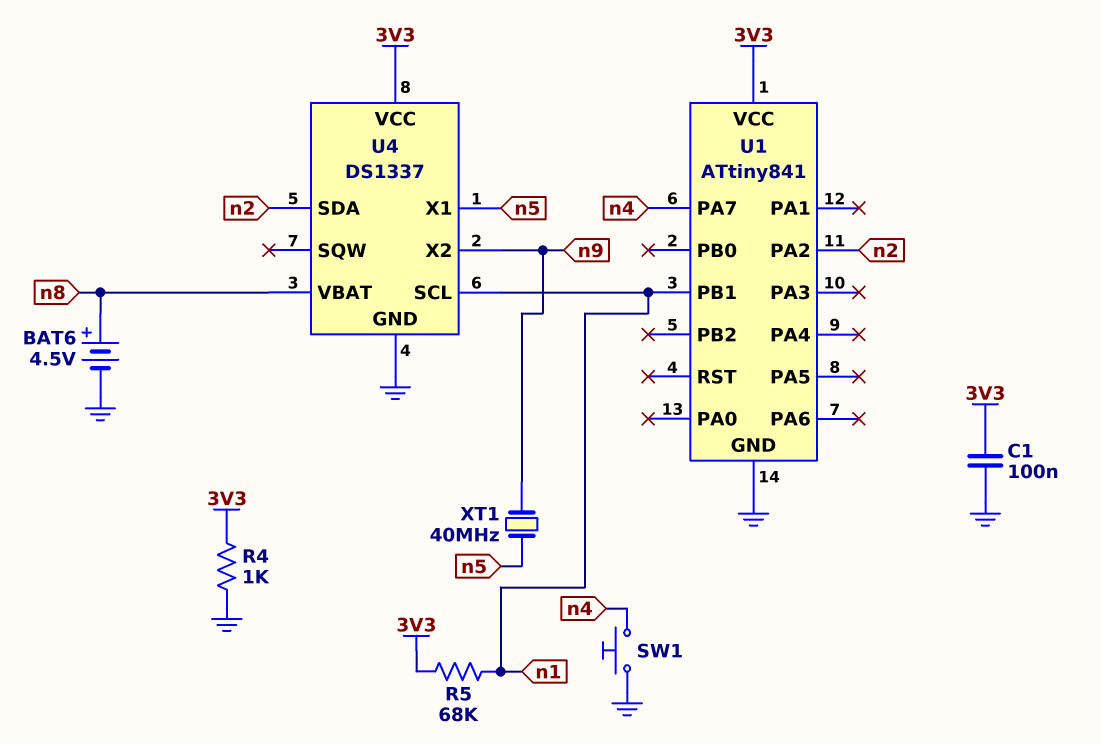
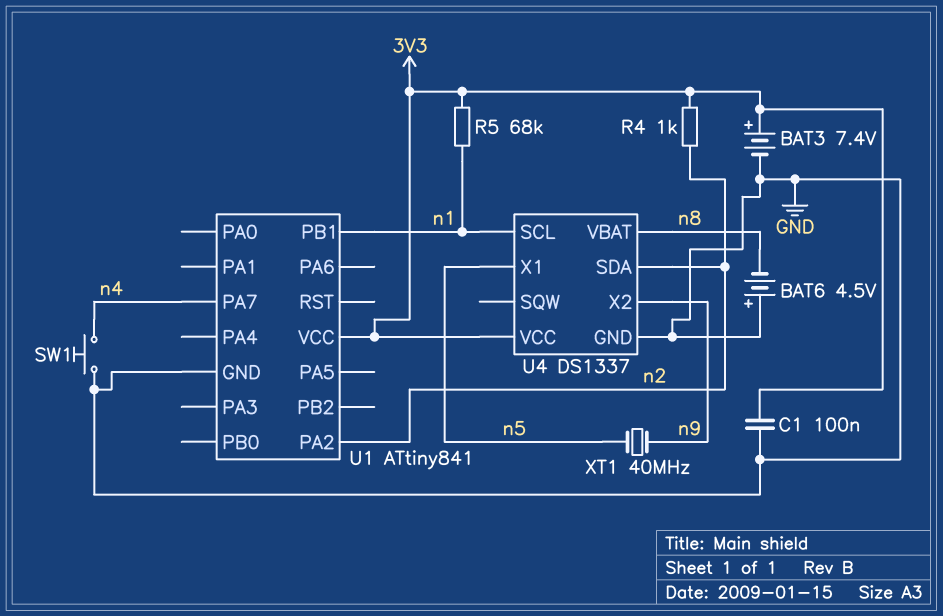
BAT3: none -> 7.4V (plus 3V3, minus GND)
BAT6: 4.5V (plus n8, minus GND) -> 4.5V (plus GND, minus n8)
R4: 1k (3V3, GND) -> 1k (3V3, n2)

